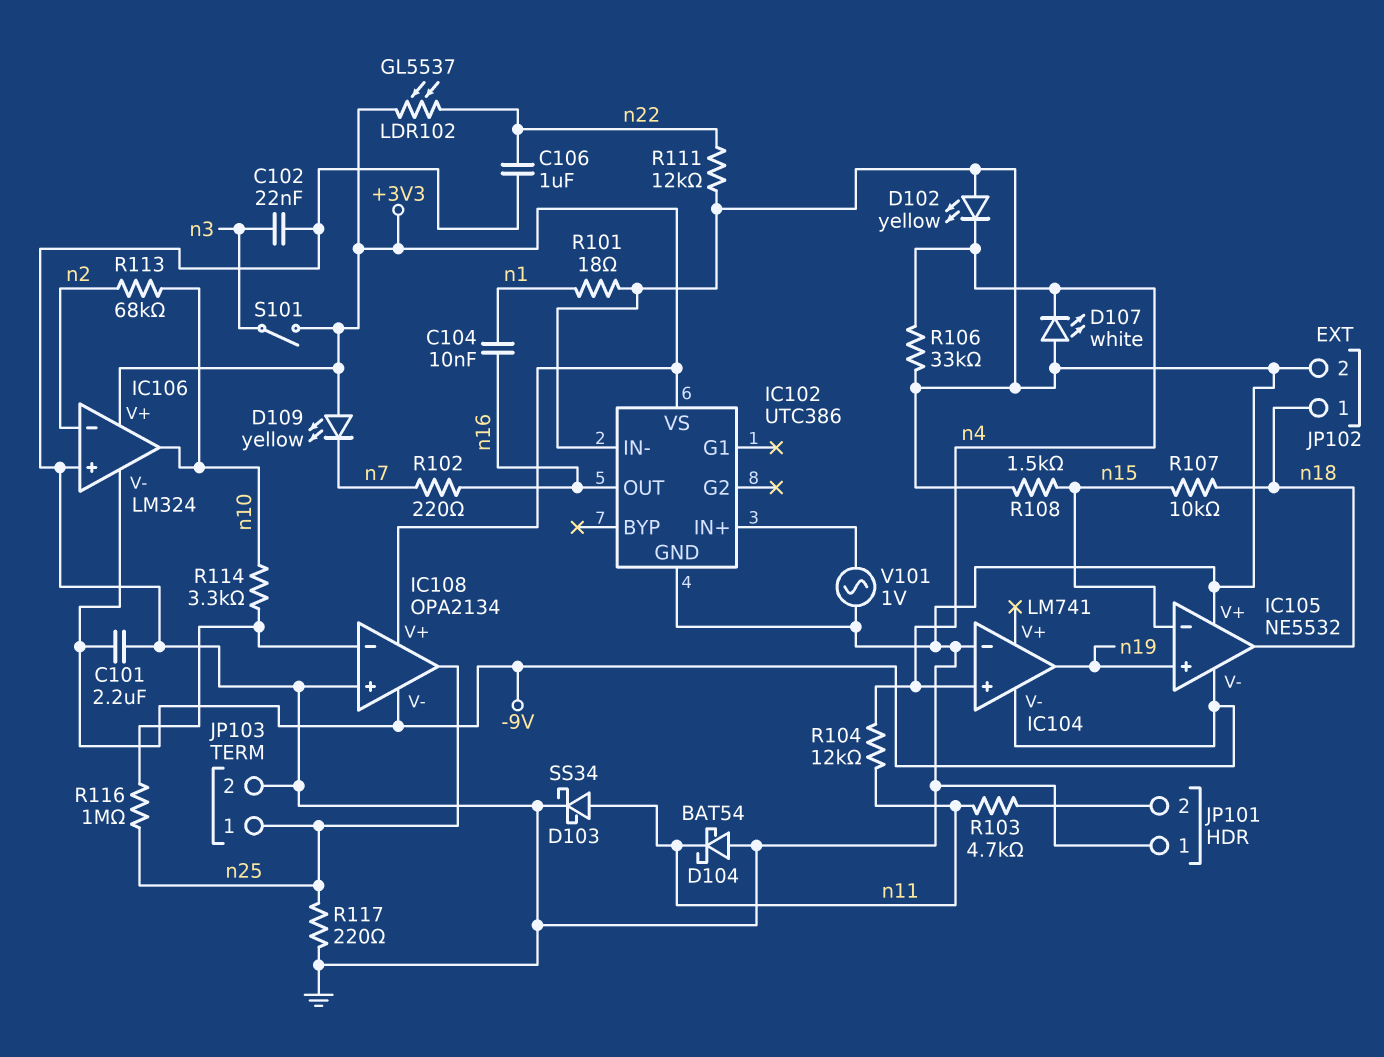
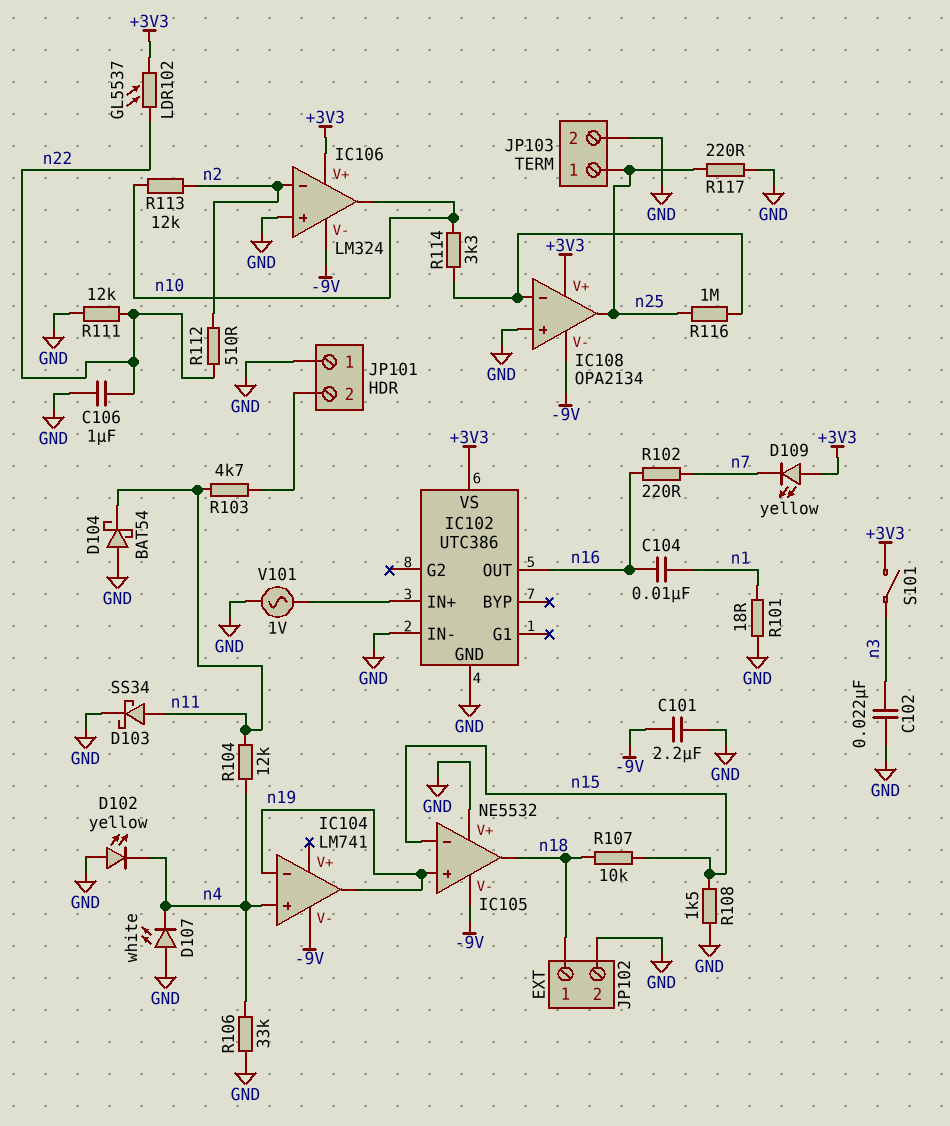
IC104 pin in-: GND -> n19
R112: none -> 510 (n2, n22)
R113: 68k (n2, n10) -> 12k (n2, n10)

